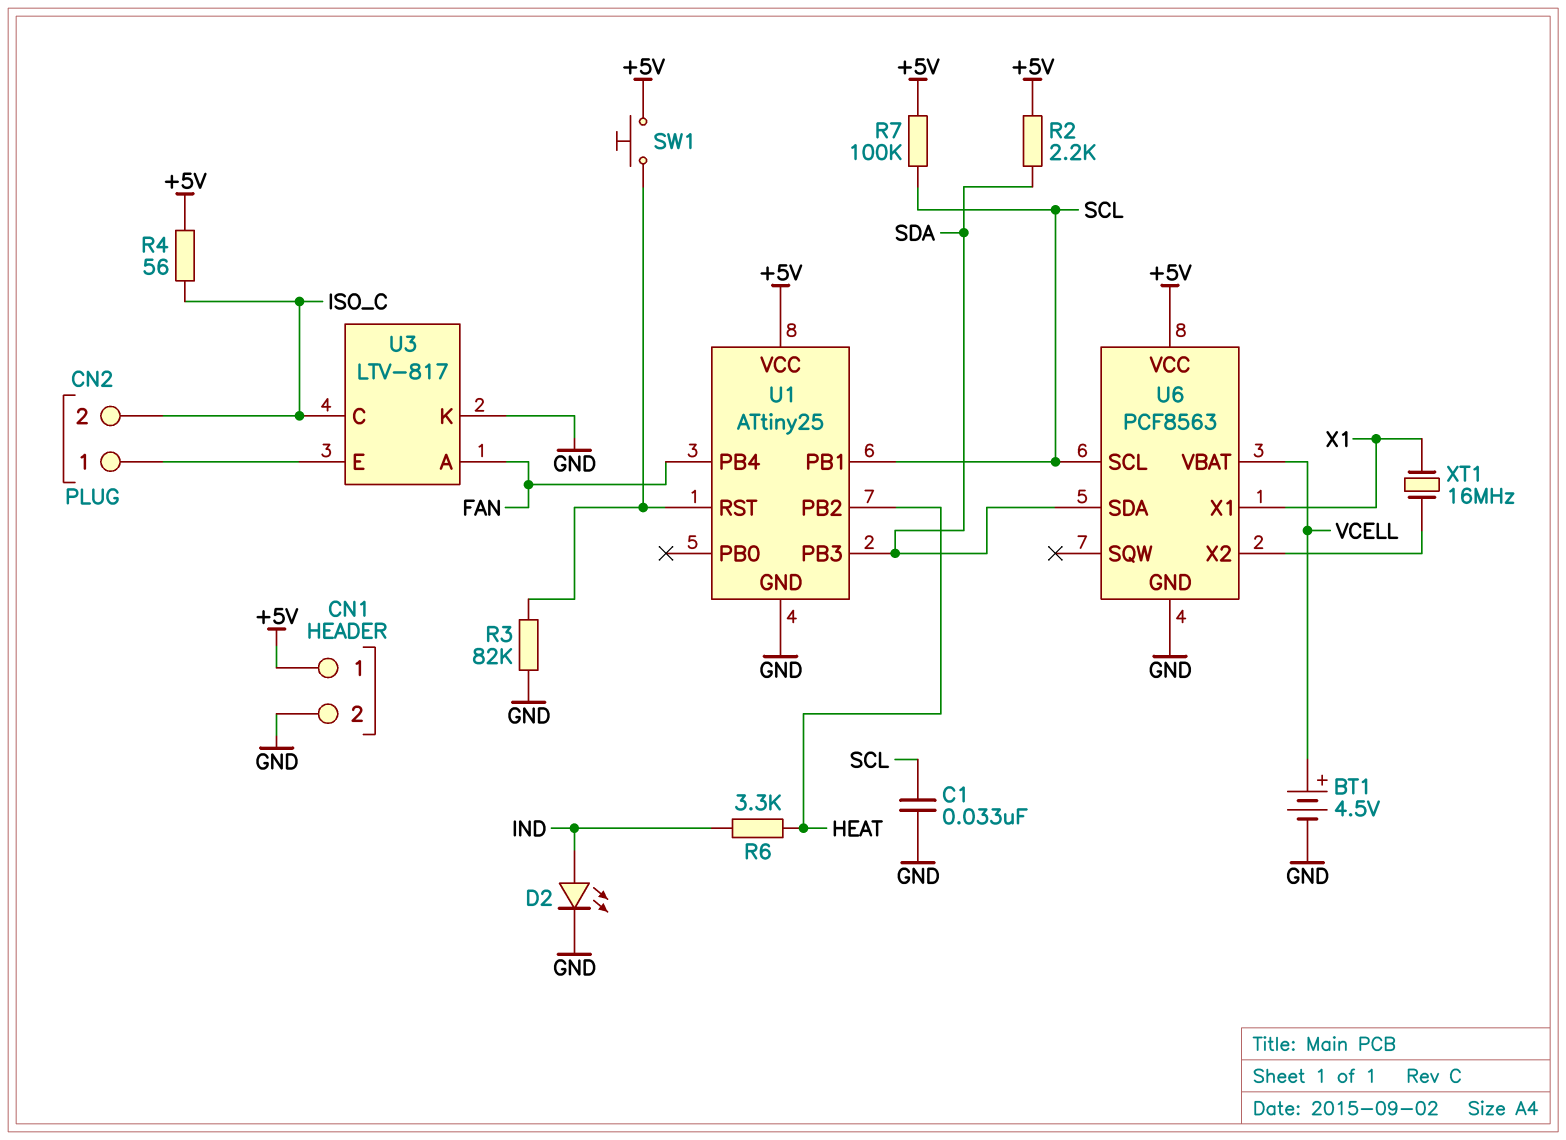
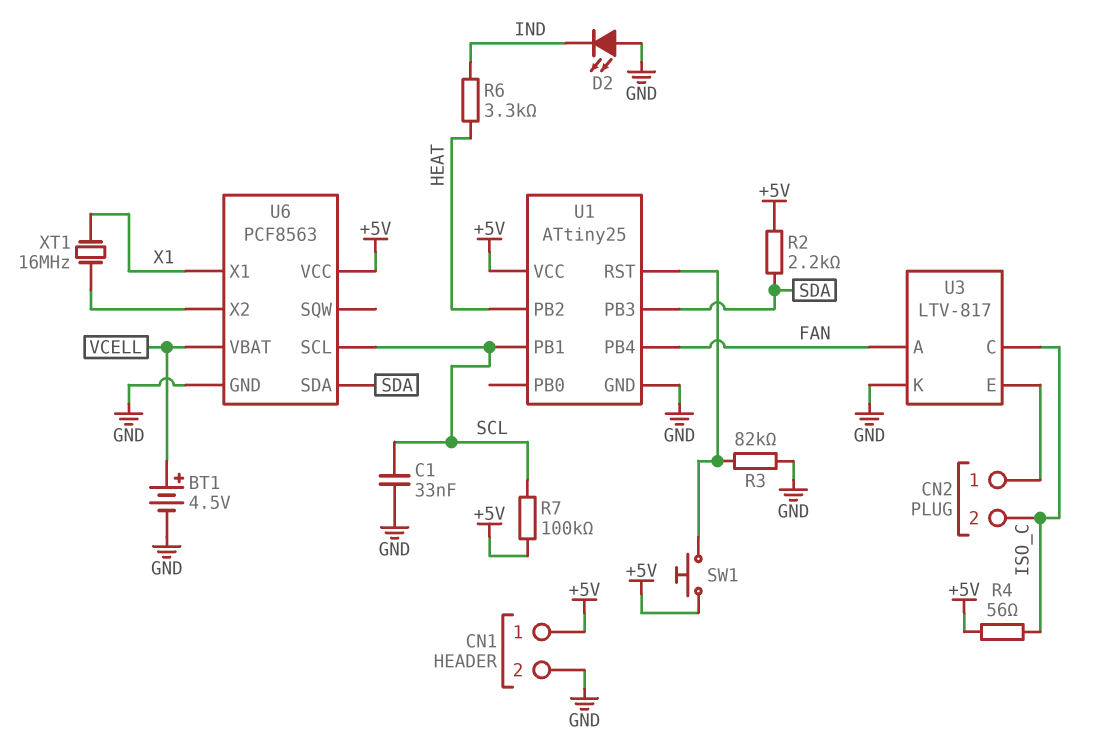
D2: LED (A IND, K GND) -> LED (A GND, K IND)

